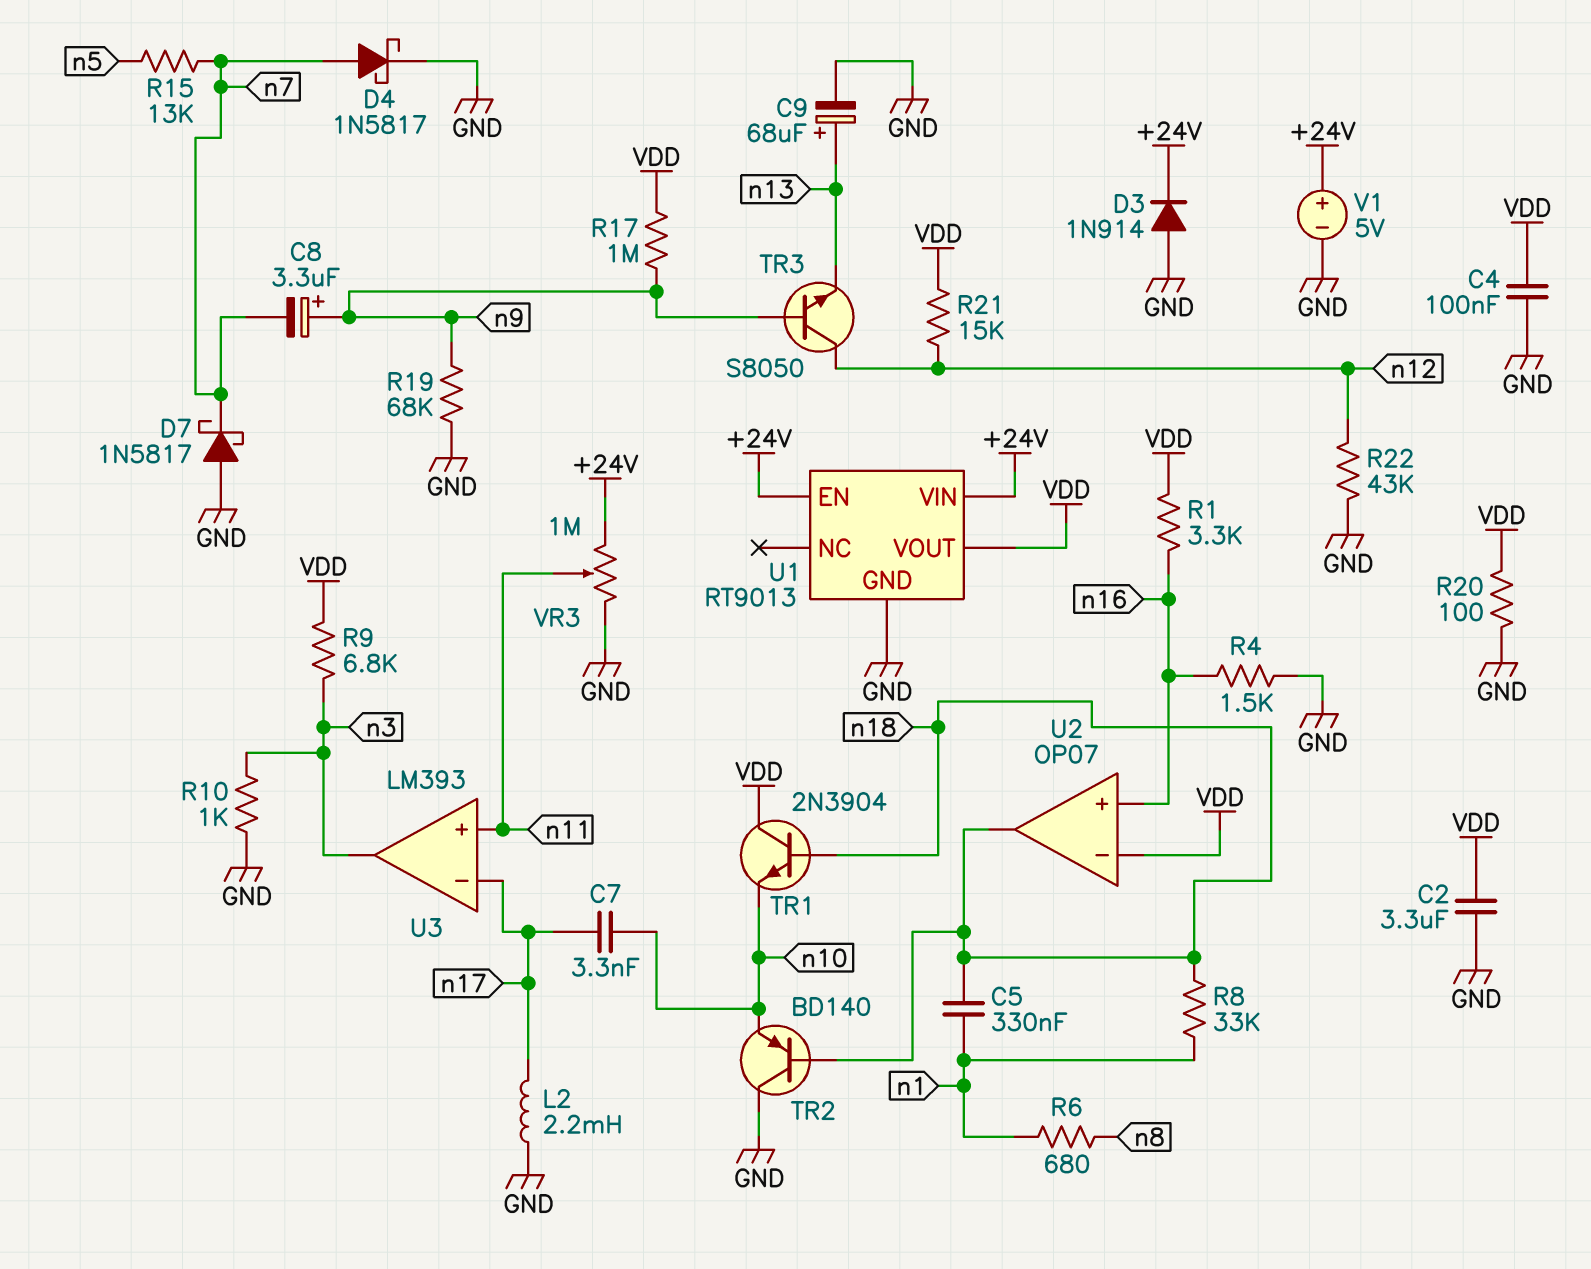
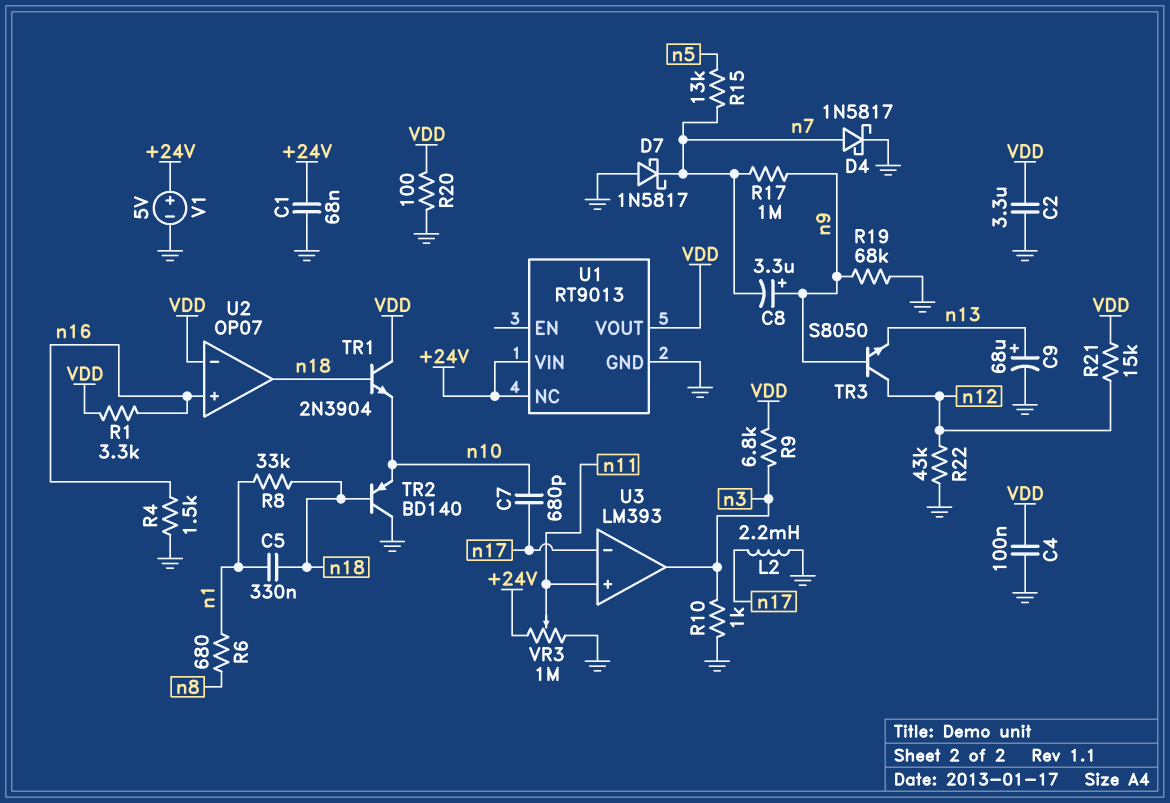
C1: none -> 68nF (+24V, GND)
C7: 3.3nF (n10, n17) -> 680pF (n10, n17)
D3: diode 1N914 (A GND, K +24V) -> none
R17: 1M (VDD, n9) -> 1M (n7, n9)
U1 pin EN: +24V -> none
U1 pin NC: none -> +24V

